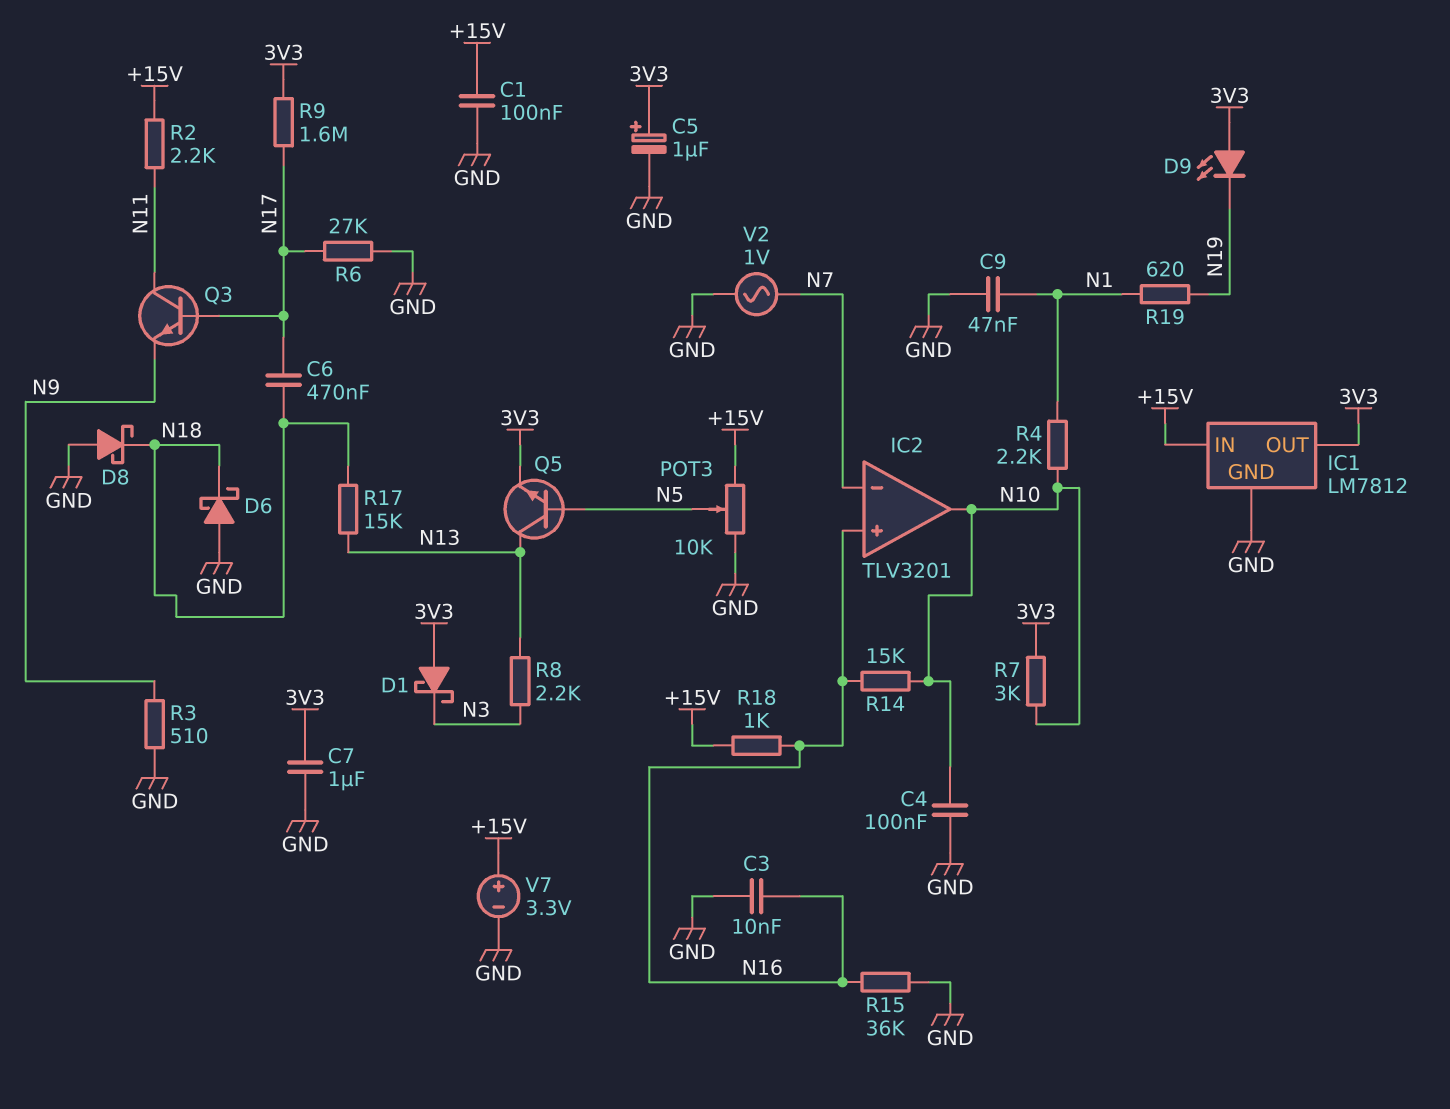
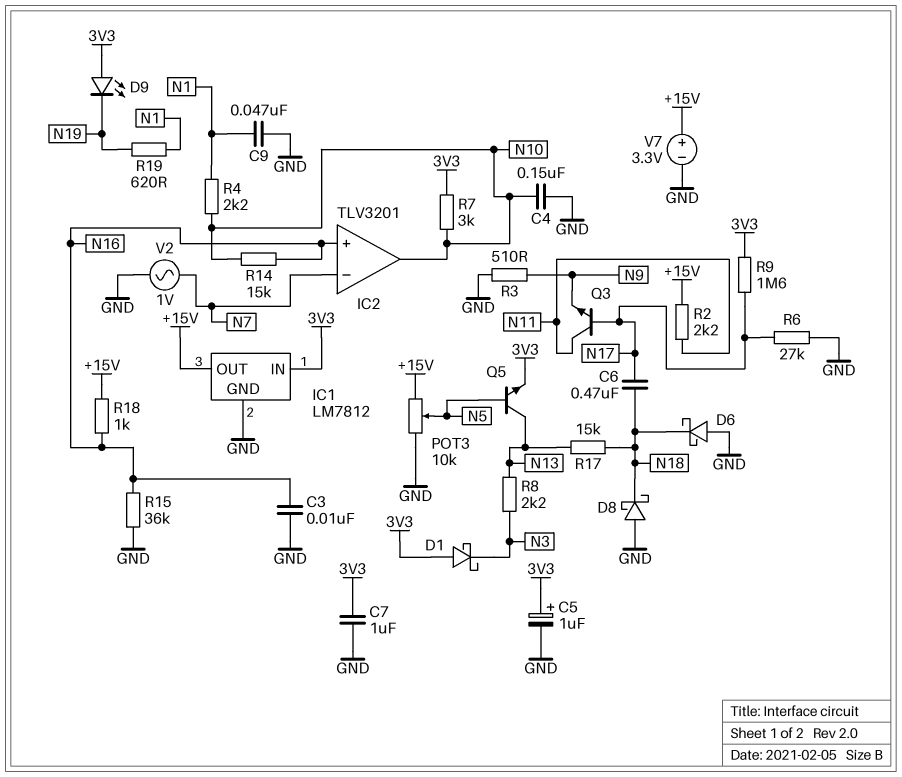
C1: 100nF (+15V, GND) -> none
C4: 100nF (GND, N10) -> 150nF (GND, N10)
IC1 pin IN: +15V -> 3V3
IC1 pin OUT: 3V3 -> +15V

